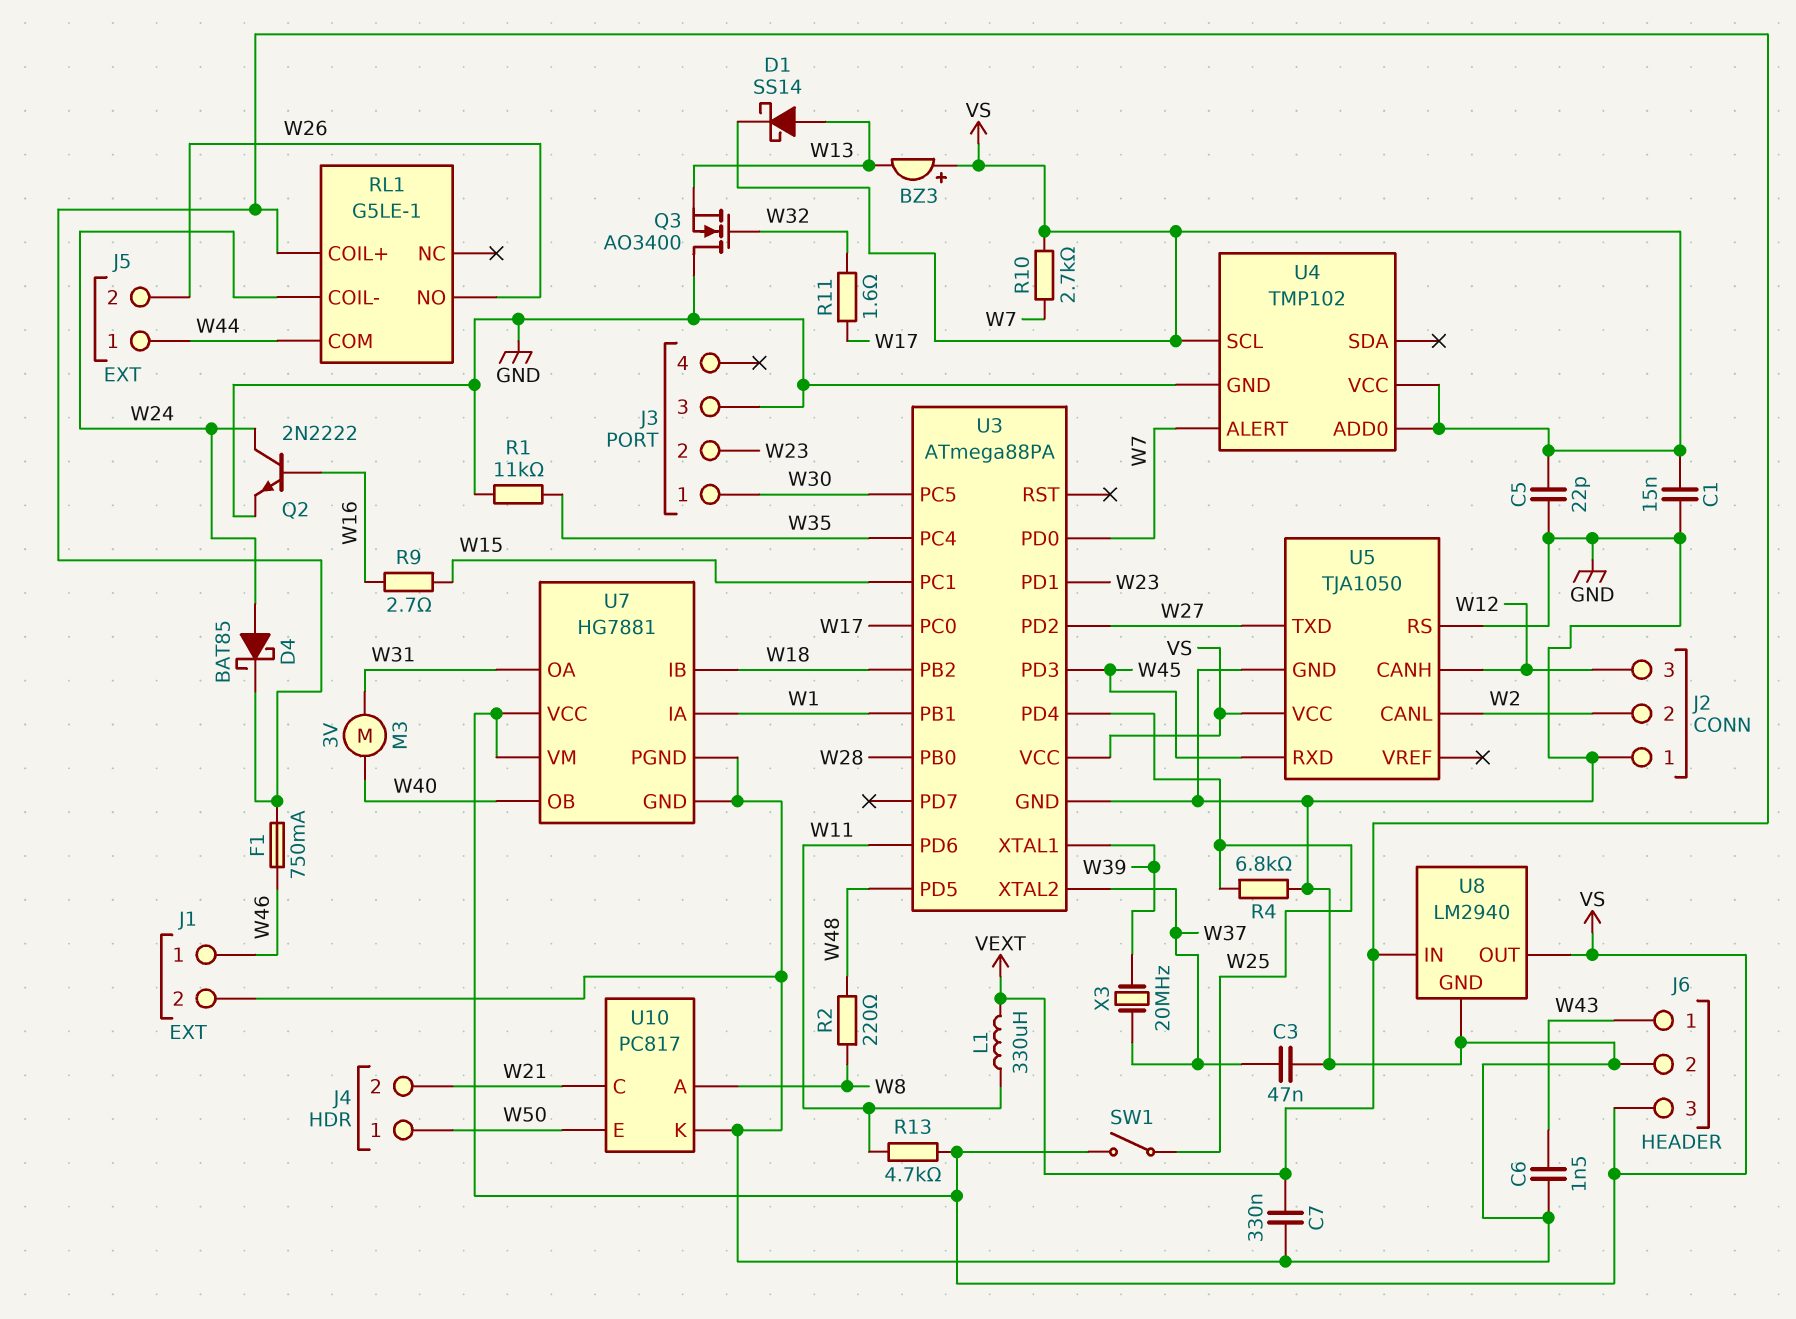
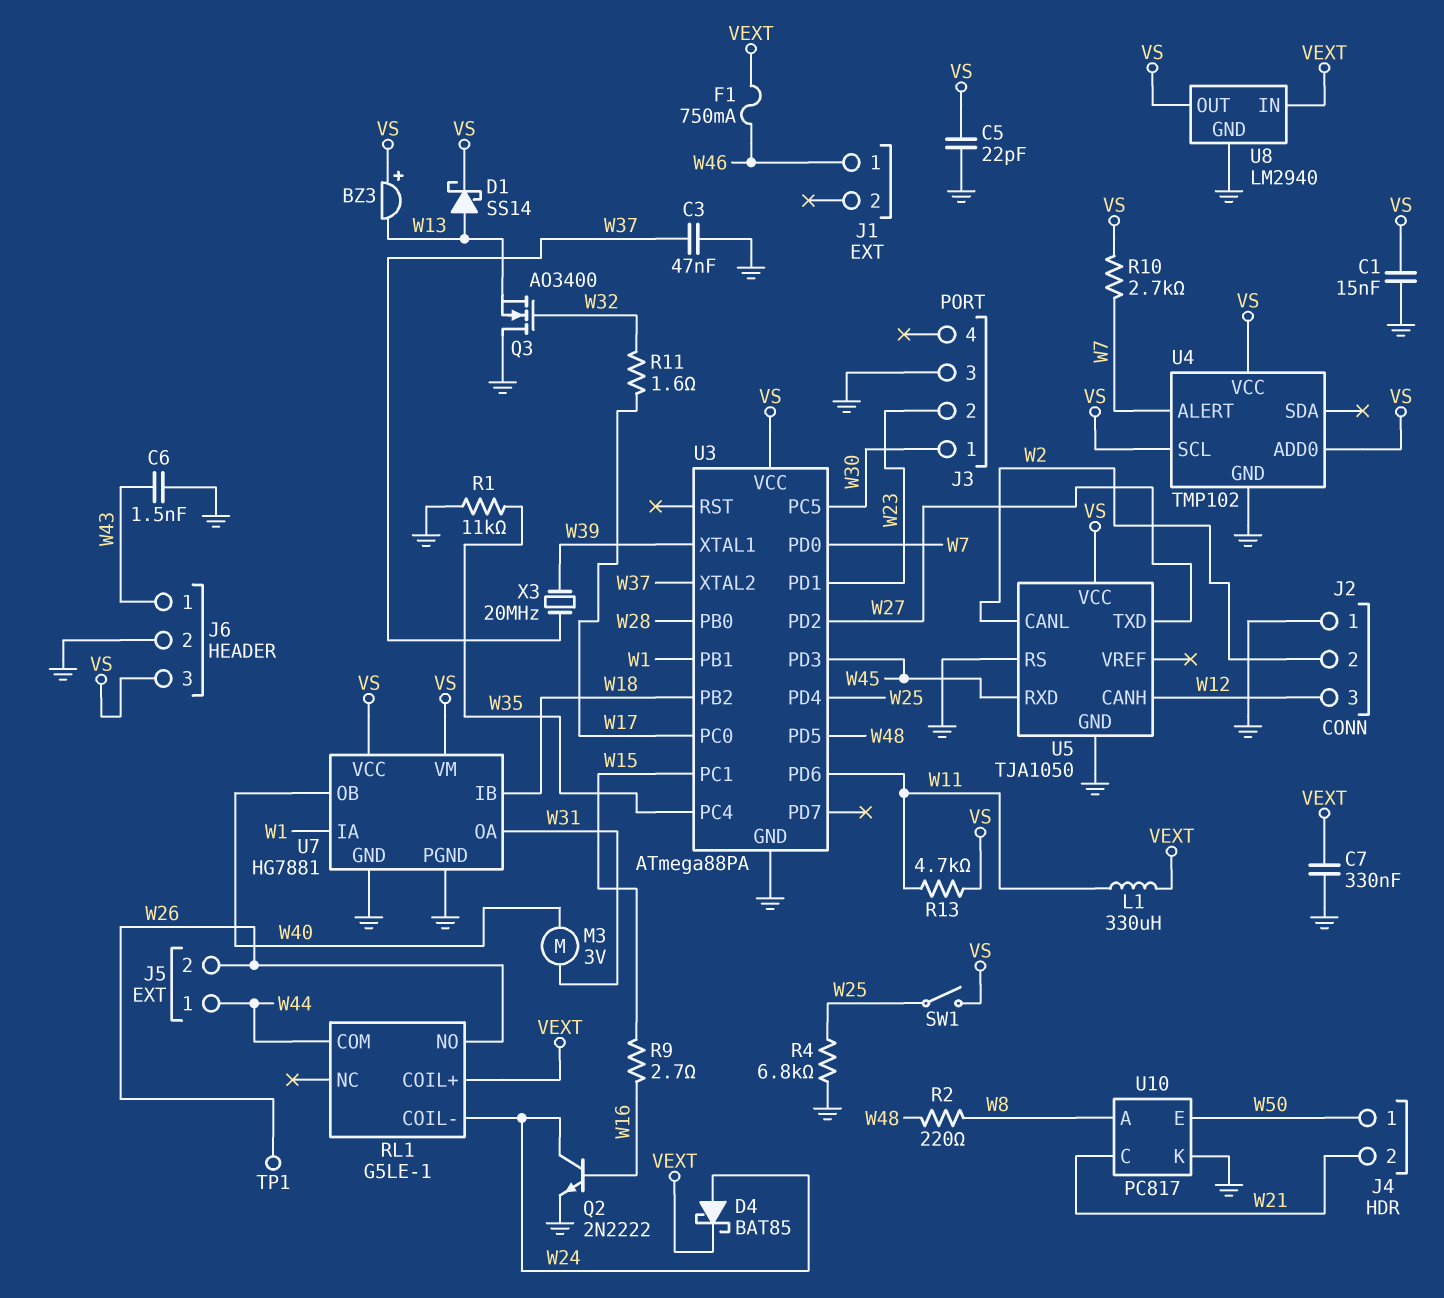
J1 pin 2: GND -> none
TP1: none -> test point (W26)

